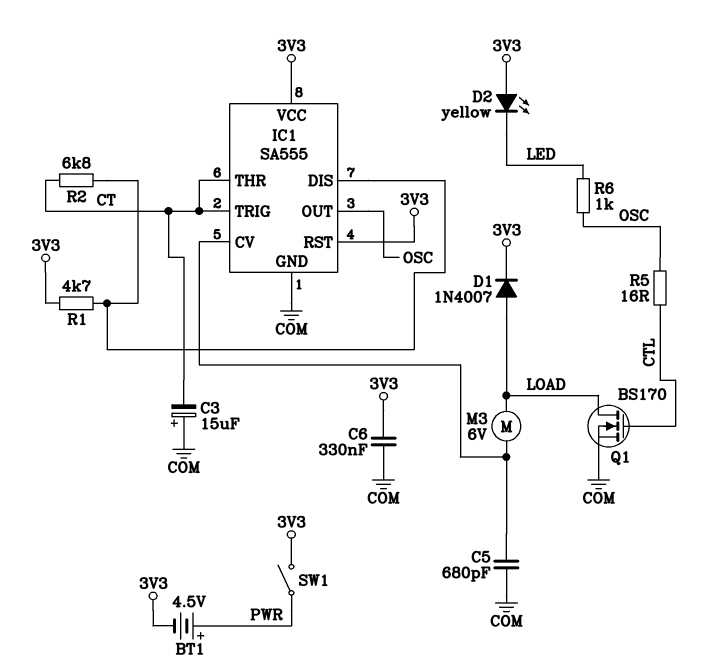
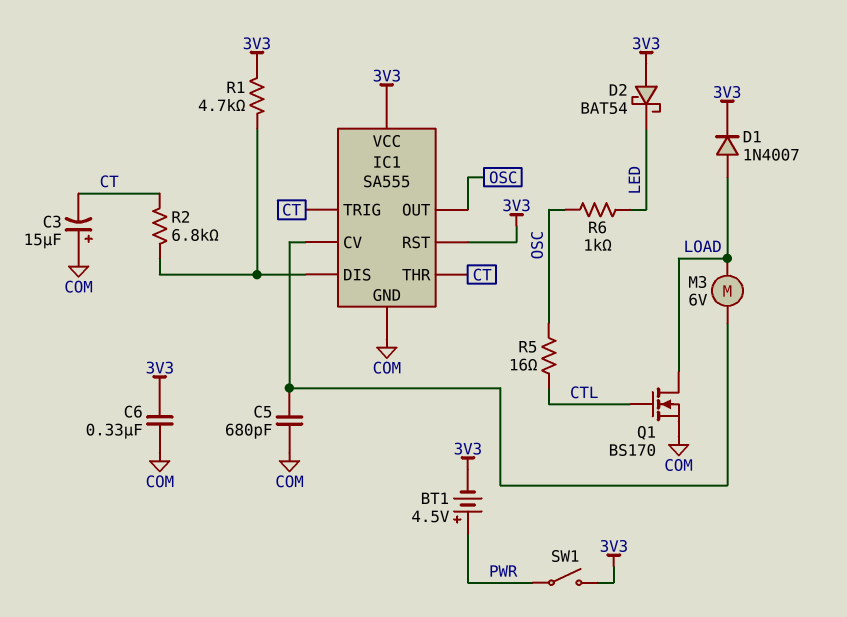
D2: LED yellow (A 3V3, K LED) -> schottky BAT54 (A 3V3, K LED)

